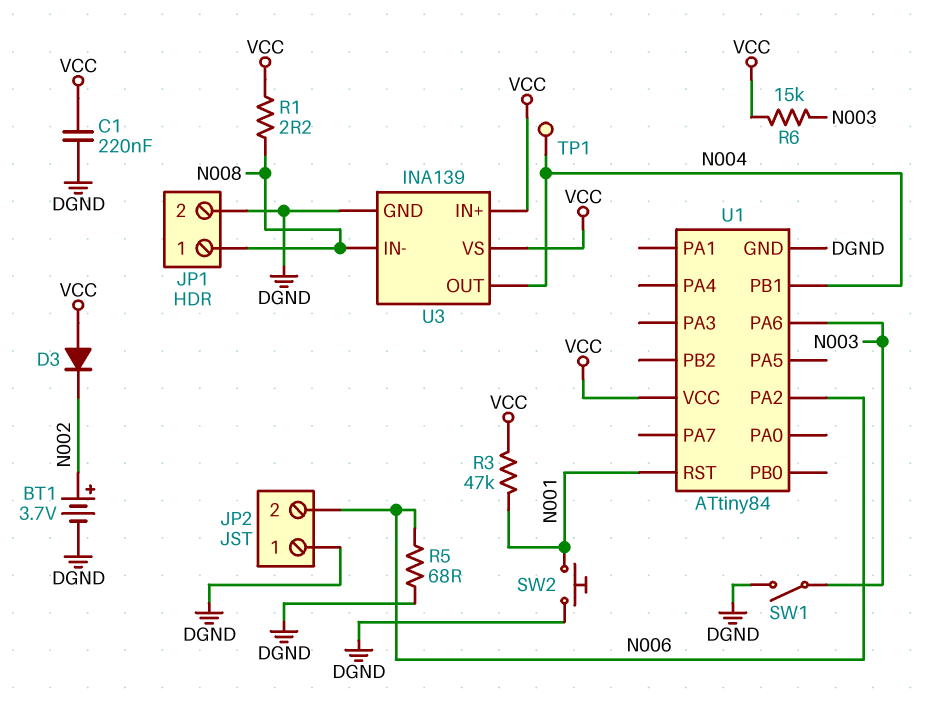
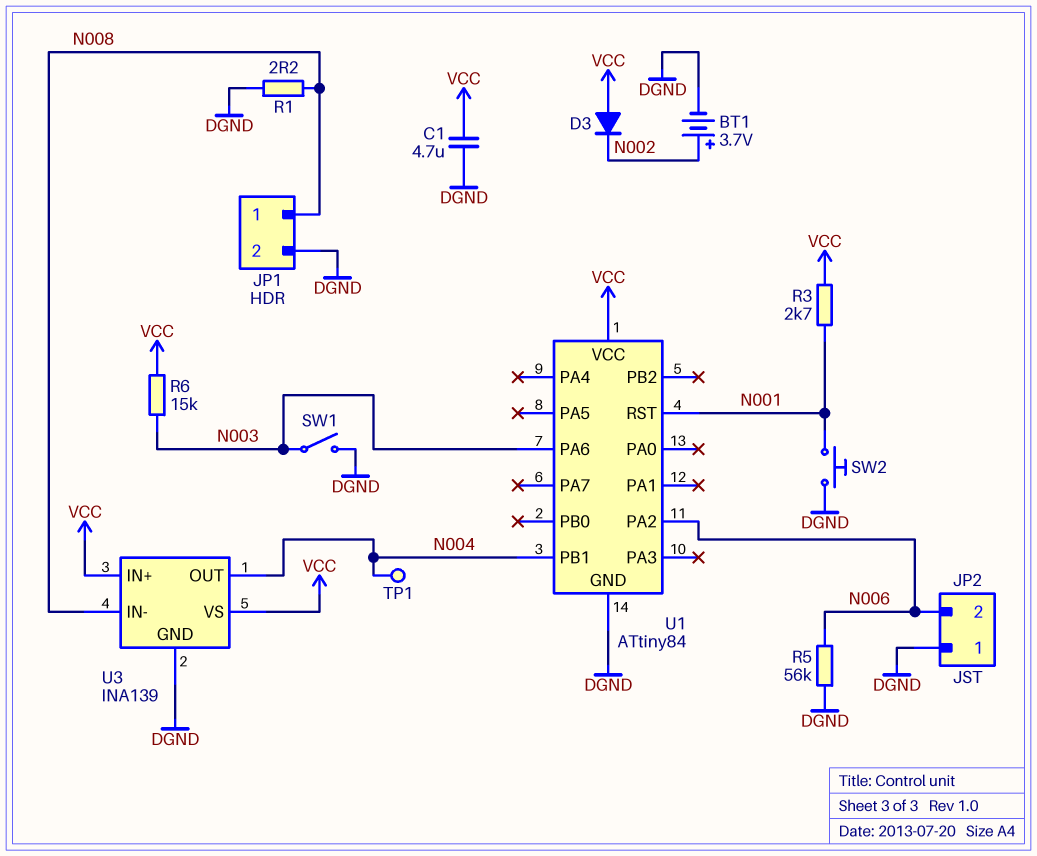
C1: 220nF (DGND, VCC) -> 4.7uF (DGND, VCC)
R1: 2.2 (N008, VCC) -> 2.2 (DGND, N008)
R3: 47k (N001, VCC) -> 2.7k (N001, VCC)
R5: 68 (DGND, N006) -> 56k (DGND, N006)

